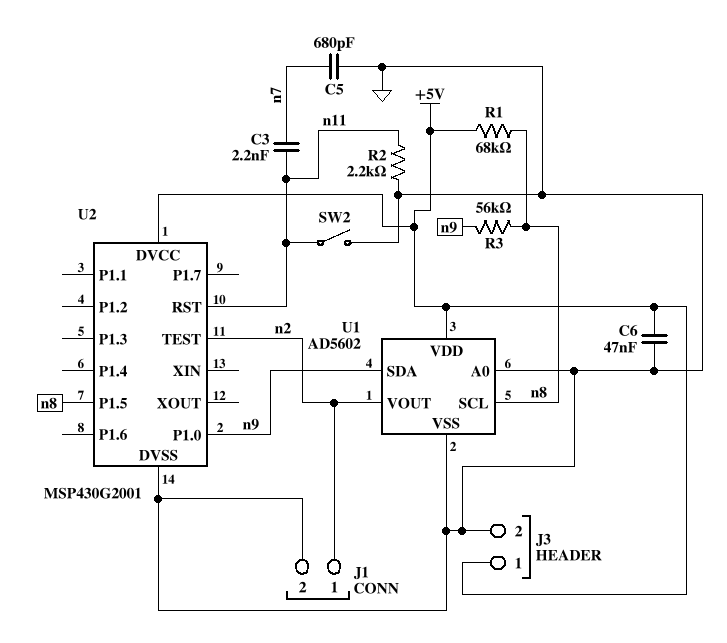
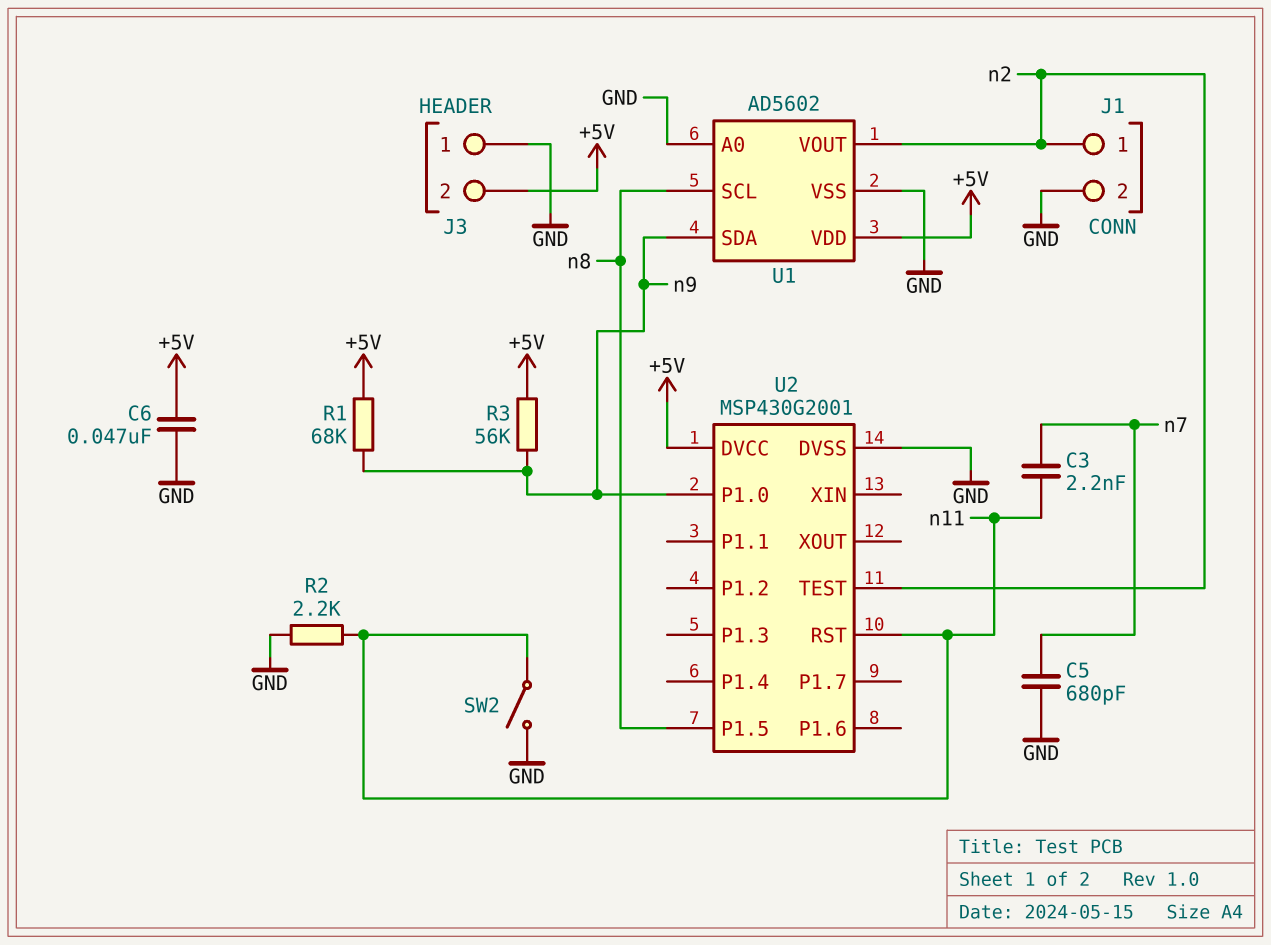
J3 pin 1: +5V -> GND
J3 pin 2: GND -> +5V
R1: 68k (+5V, n8) -> 68k (+5V, n9)
R3: 56k (n8, n9) -> 56k (+5V, n9)

